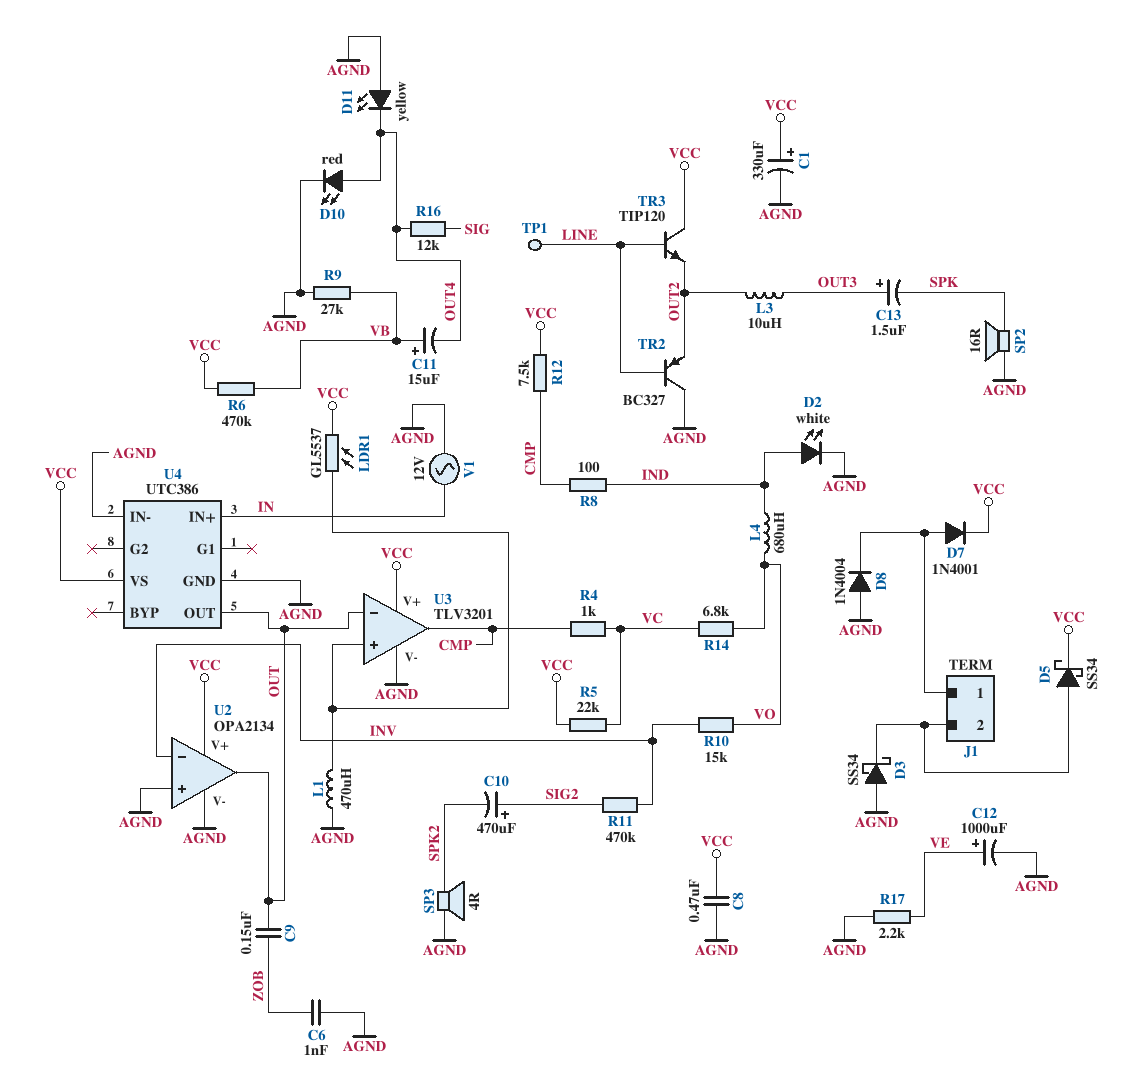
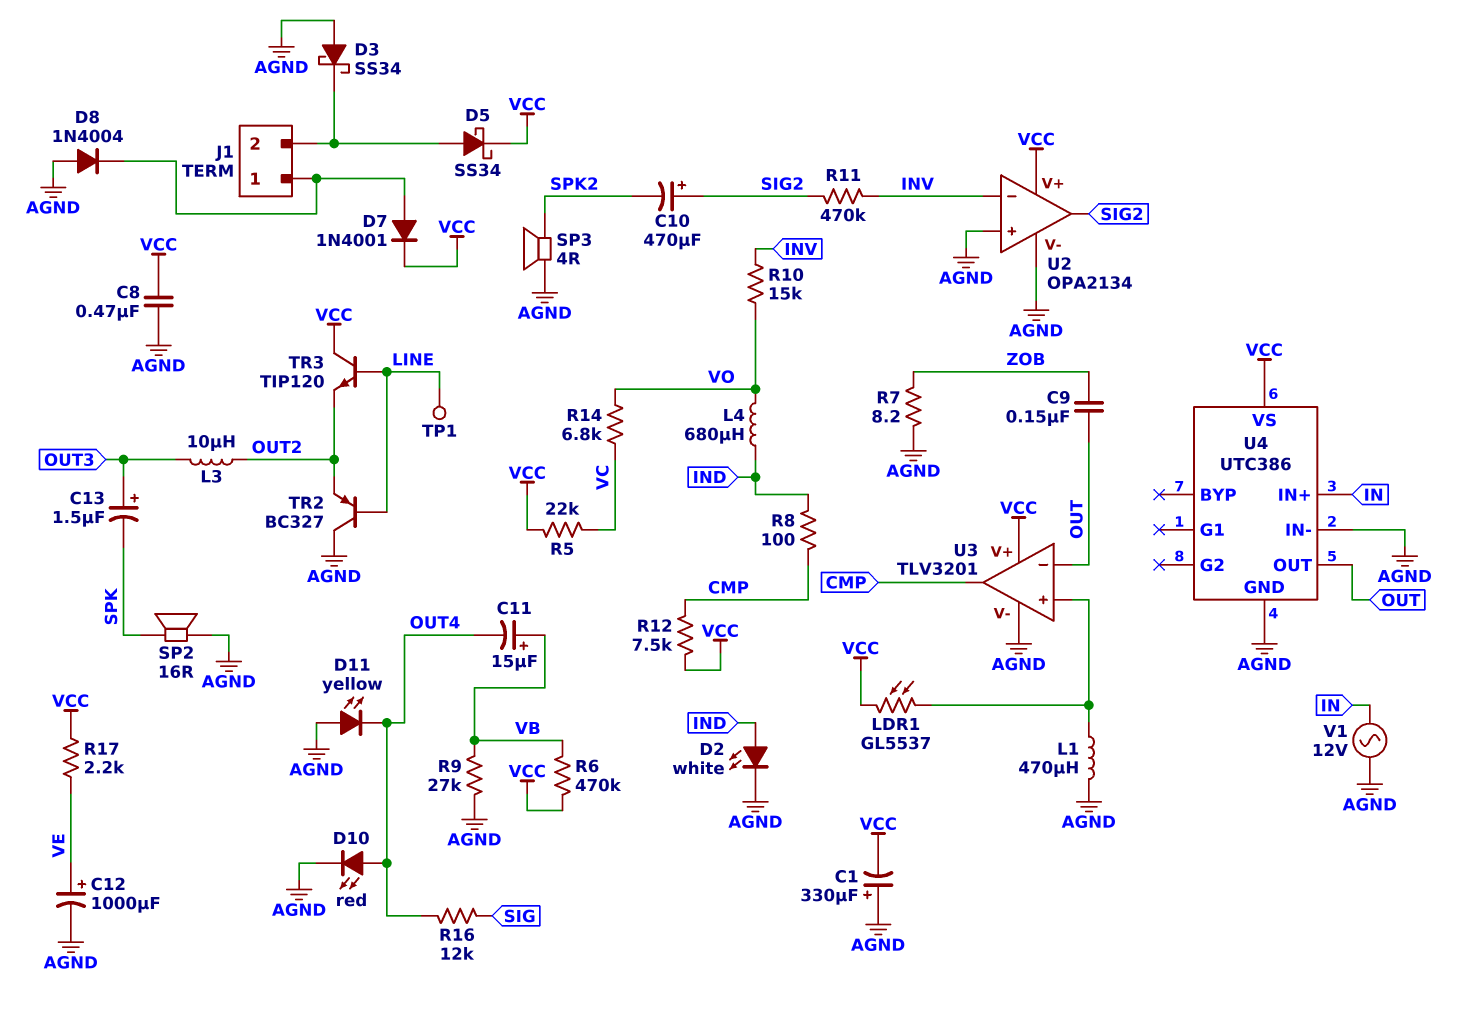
C1: 330uF (plus VCC, minus AGND) -> 330uF (plus AGND, minus VCC)
C6: 1nF (AGND, ZOB) -> none
R4: 1k (CMP, VC) -> none
R7: none -> 8.2 (AGND, ZOB)
R17: 2.2k (AGND, VE) -> 2.2k (VCC, VE)
U2 pin out: OUT -> SIG2

